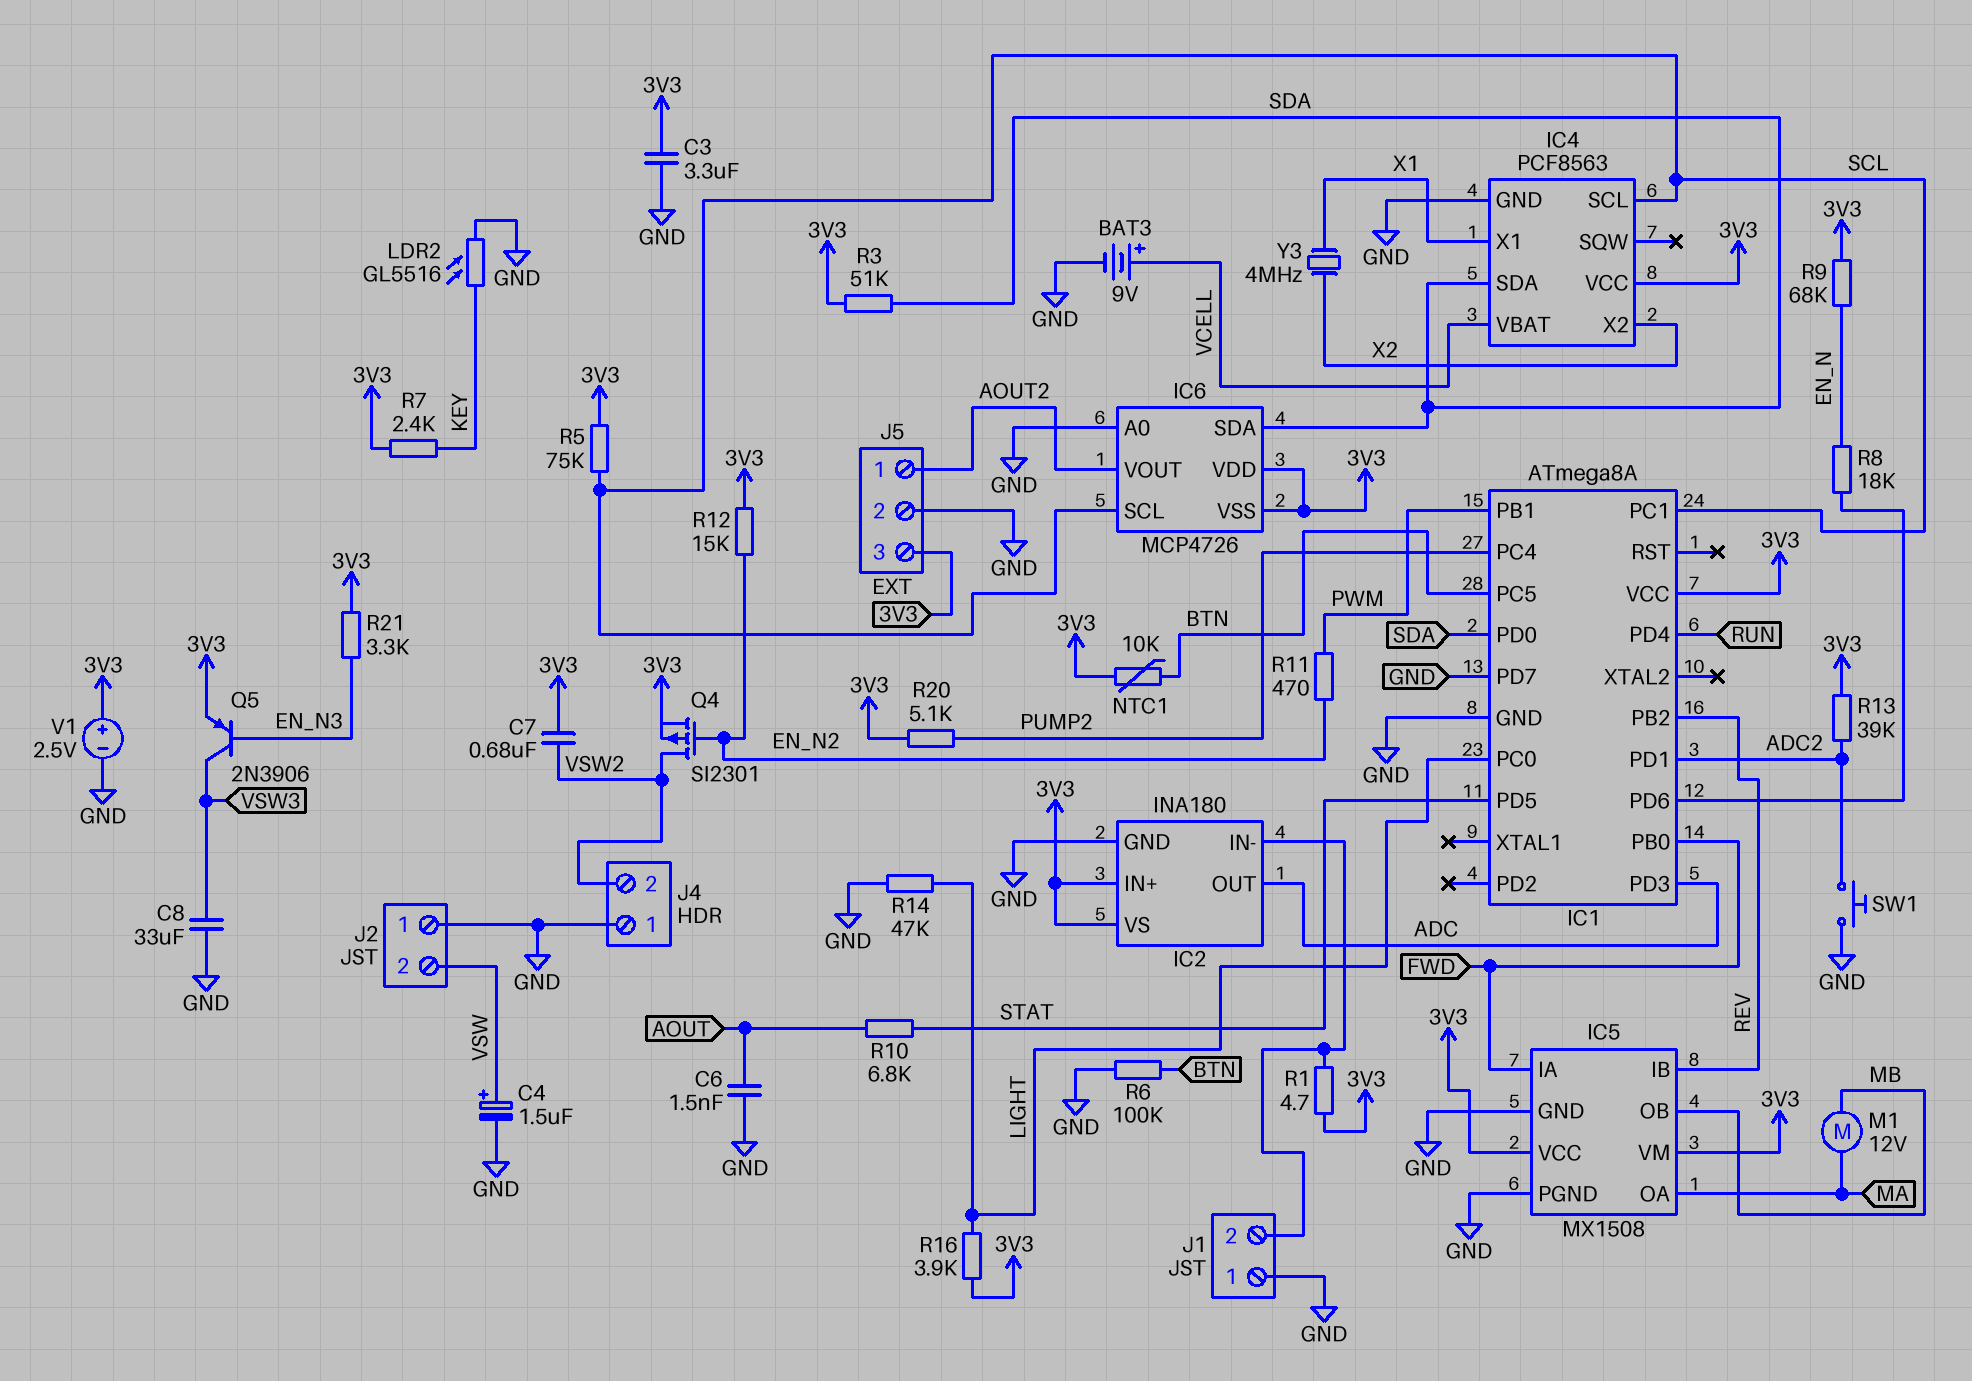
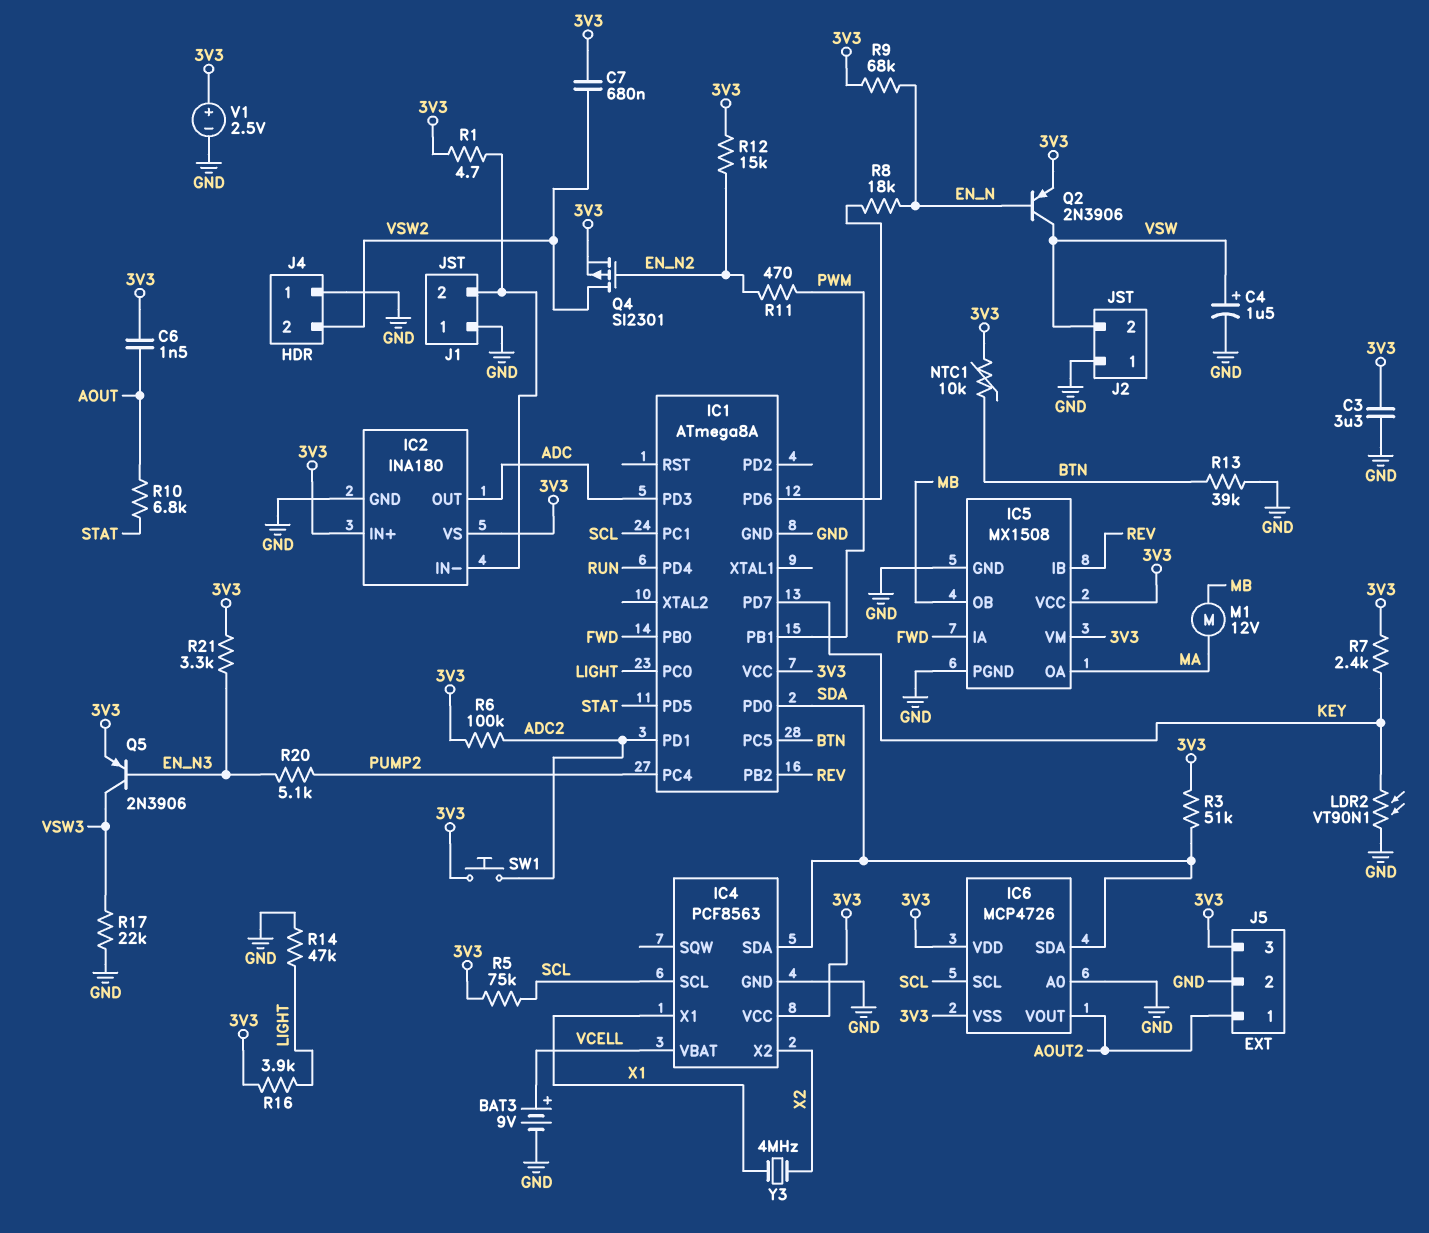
C6: 1.5nF (AOUT, GND) -> 1.5nF (3V3, AOUT)
C8: 33uF (GND, VSW3) -> none
IC1 pin PD7: GND -> KEY
LDR2: GL5516 (GND, KEY) -> VT90N1 (GND, KEY)
Q2: none -> PNP 2N3906 (B EN_N, C VSW, E 3V3)
R6: 100k (BTN, GND) -> 100k (3V3, ADC2)
R13: 39k (3V3, ADC2) -> 39k (BTN, GND)
R17: none -> 22k (GND, VSW3)
R20: 5.1k (3V3, PUMP2) -> 5.1k (EN_N3, PUMP2)
SW1: button (ADC2, GND) -> button (3V3, ADC2)

